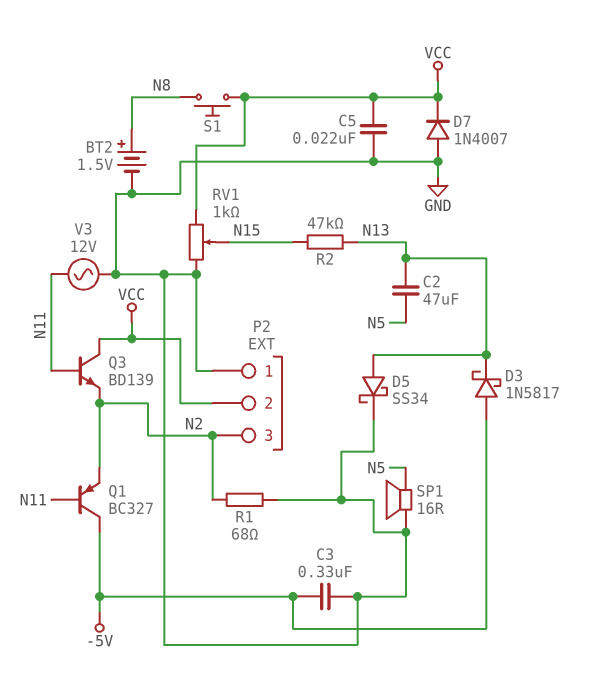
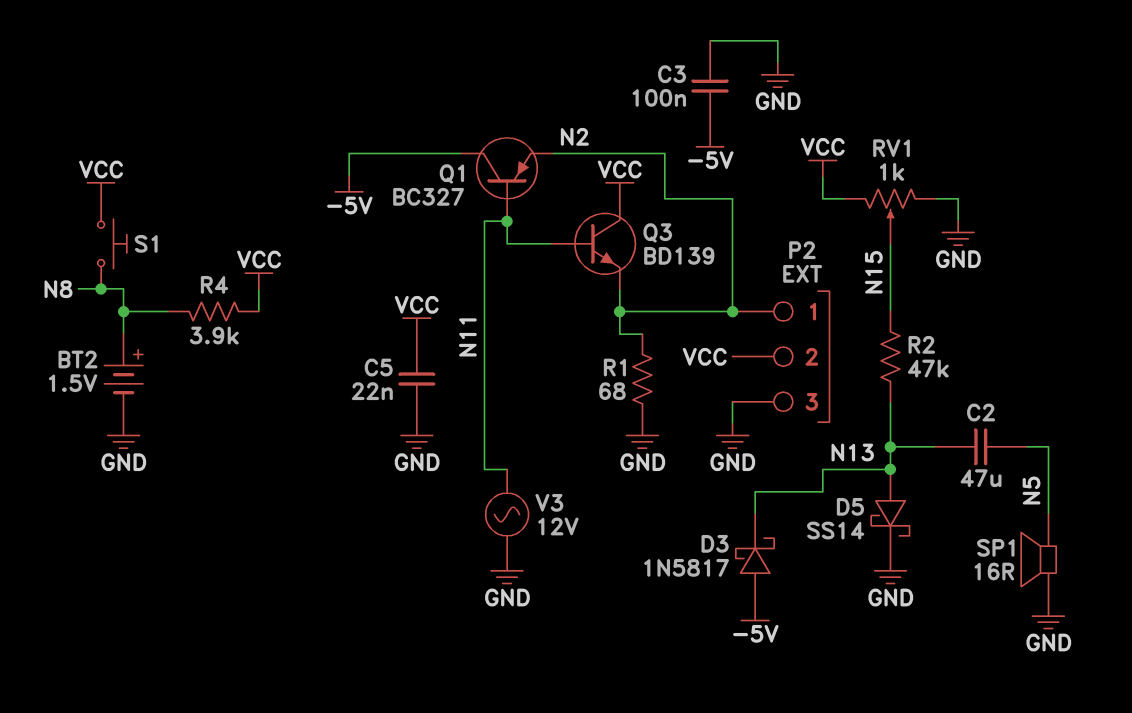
C3: 330nF (-5V, GND) -> 100nF (-5V, GND)
D5: schottky SS34 (A N13, K GND) -> schottky SS14 (A N13, K GND)
D7: diode 1N4007 (A GND, K VCC) -> none
P2 pin 1: GND -> N2
P2 pin 3: N2 -> GND
R4: none -> 3.9k (N8, VCC)

